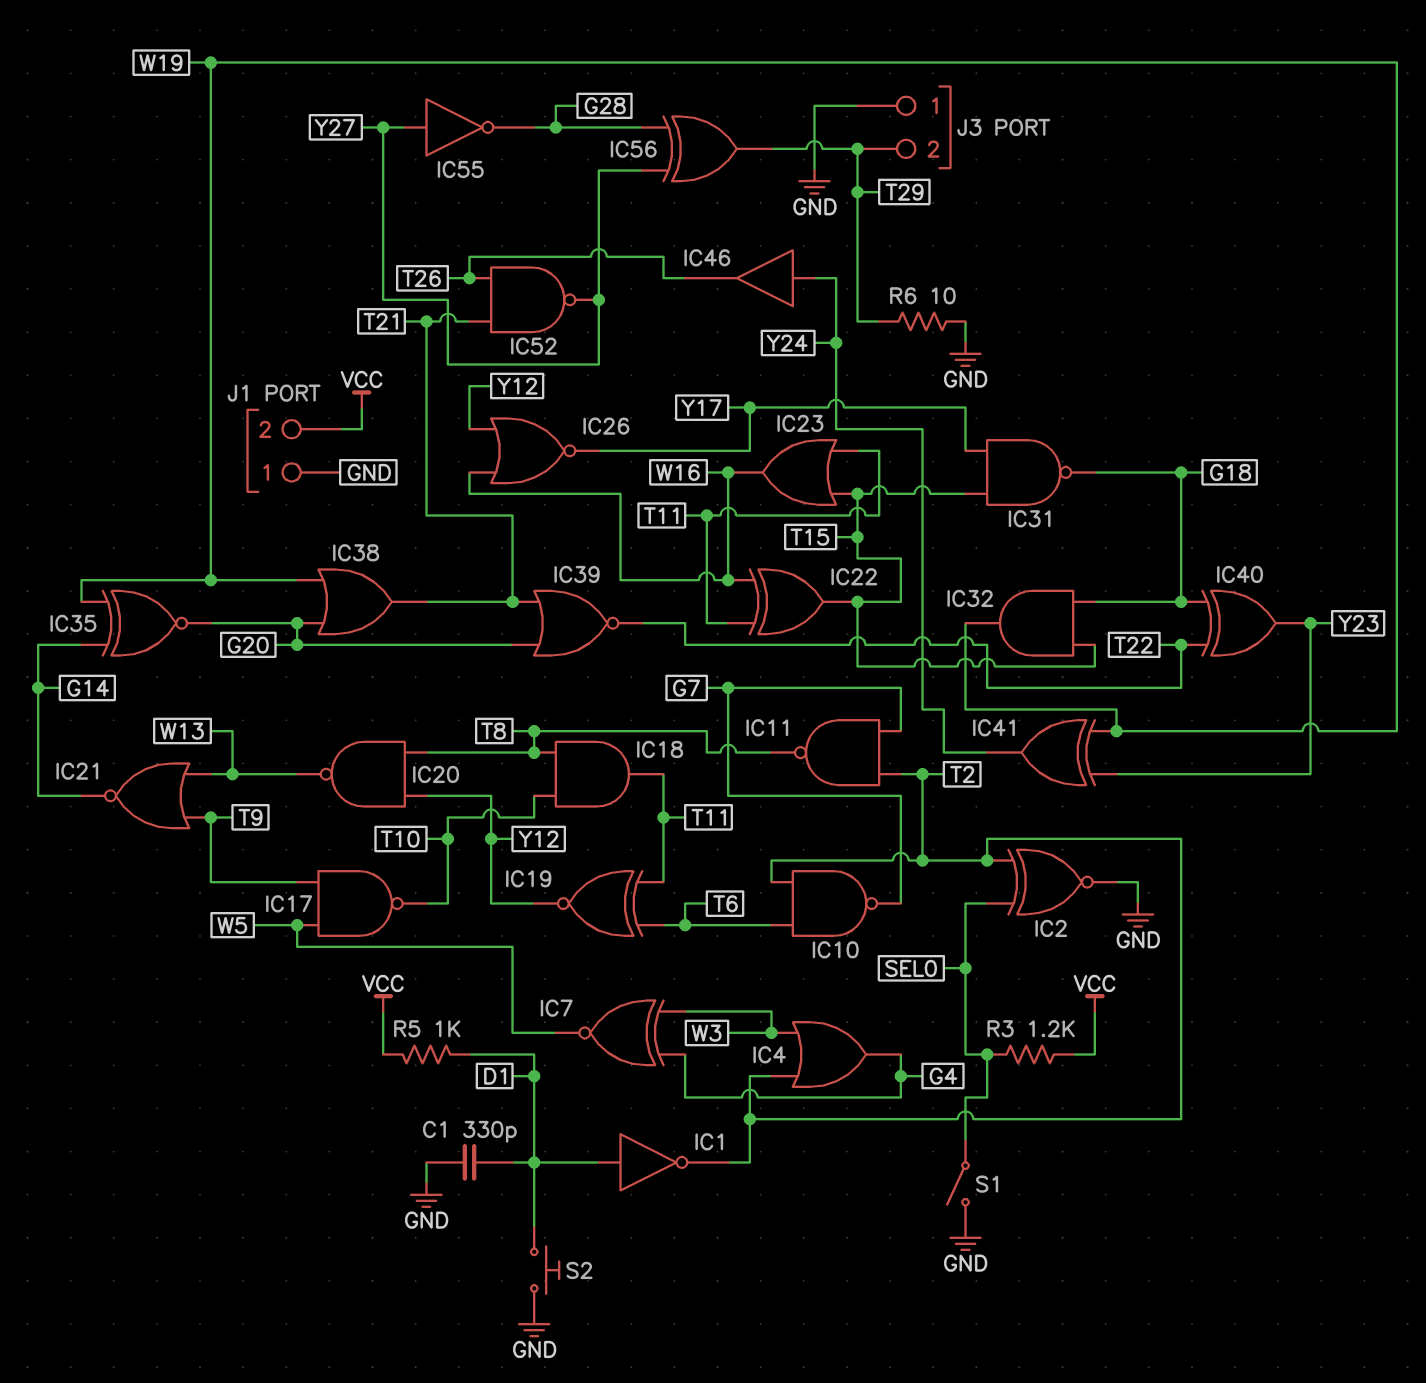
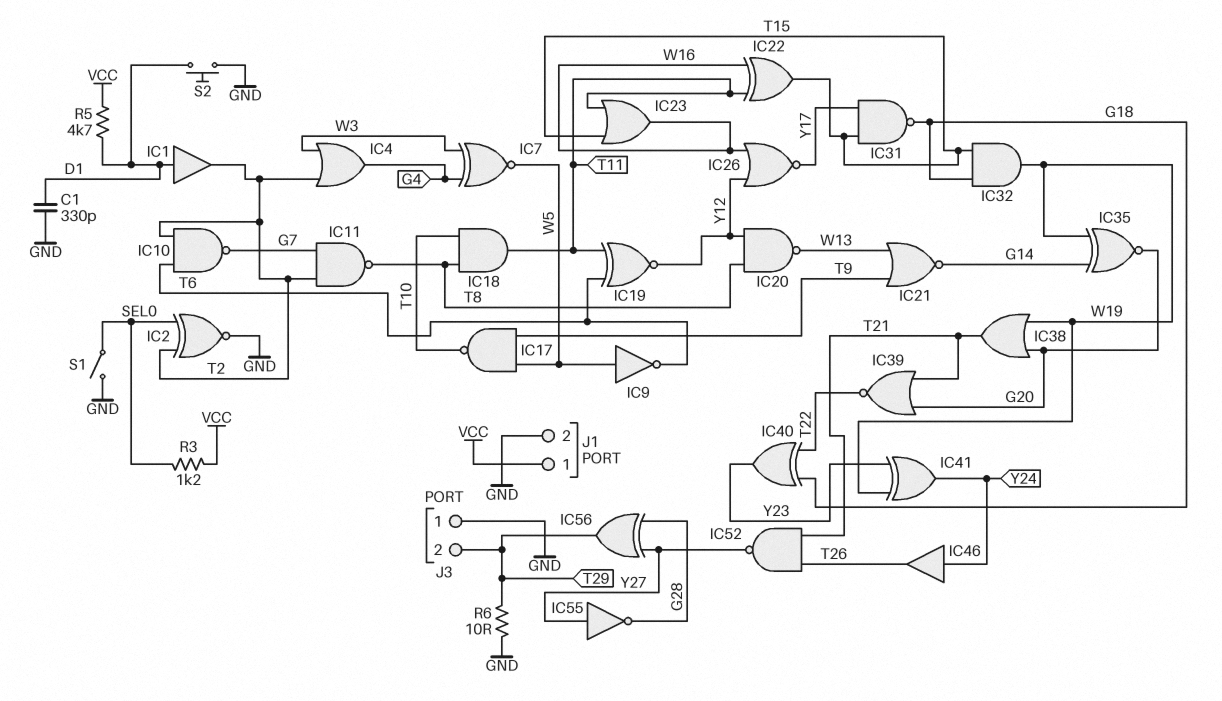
IC1: NOT (in D1, out T2) -> buffer (in D1, out T2)
IC9: none -> NOT (in W5, out T6)
J1 pin 1: GND -> VCC
J1 pin 2: VCC -> GND
R5: 1k (D1, VCC) -> 4.7k (D1, VCC)

